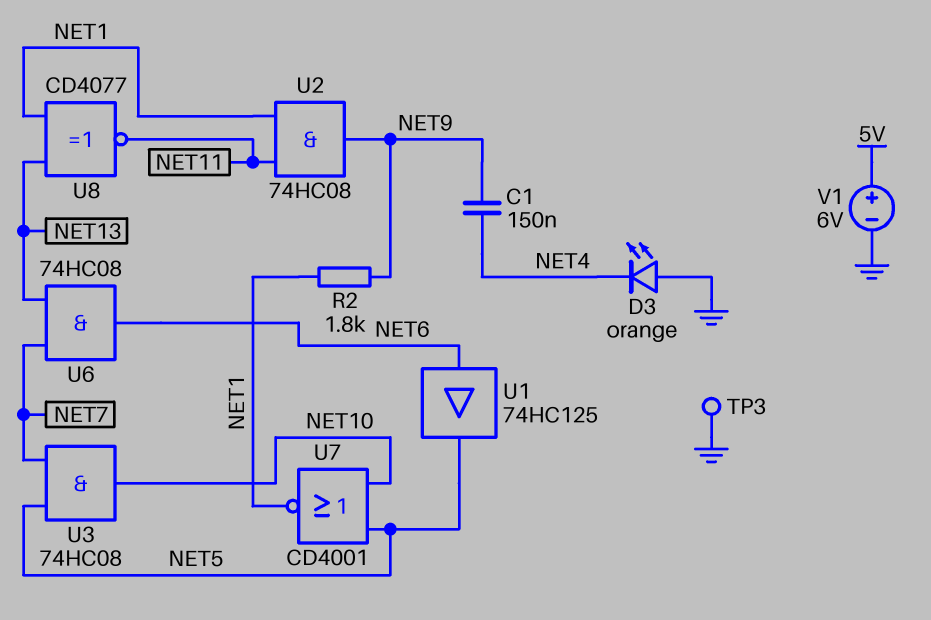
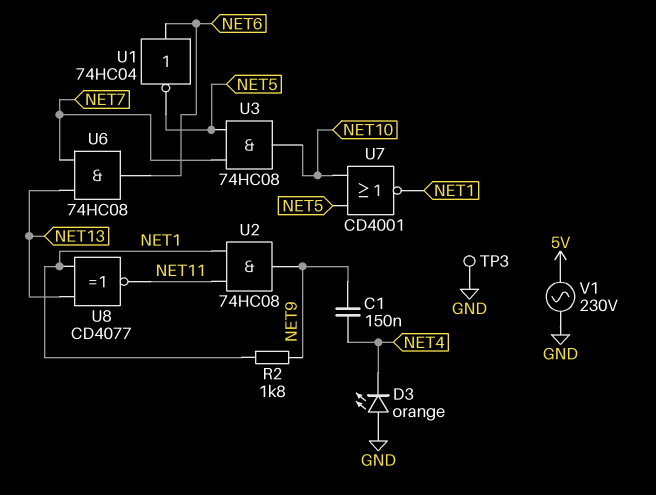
U1: buffer 74HC125 (in NET6, out NET5) -> NOT 74HC04 (in NET6, out NET5)
V1: 6V (plus 5V, minus GND) -> AC 230V (5V, GND)

